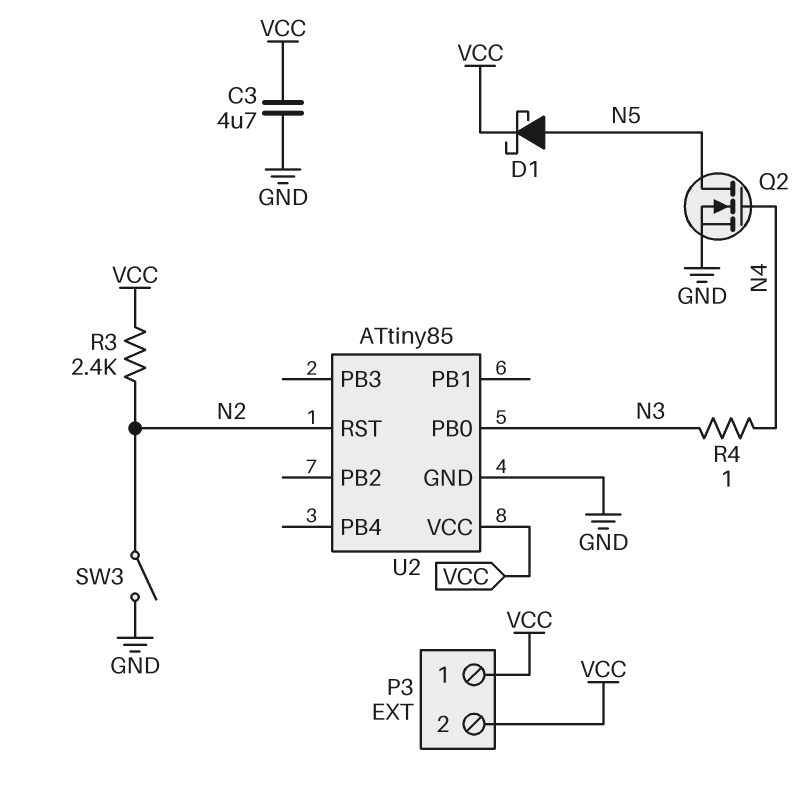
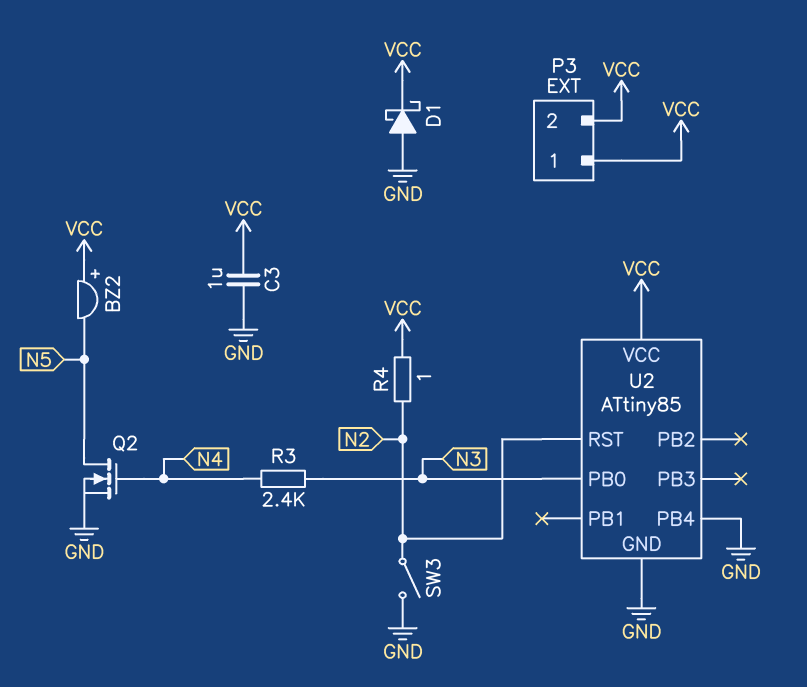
BZ2: none -> buzzer (plus VCC, minus N5)
C3: 4.7uF (GND, VCC) -> 1uF (GND, VCC)
D1: schottky (A N5, K VCC) -> schottky (A GND, K VCC)
R3: 2.4k (N2, VCC) -> 2.4k (N3, N4)
R4: 1 (N3, N4) -> 1 (N2, VCC)
U2 pin PB4: none -> GND

